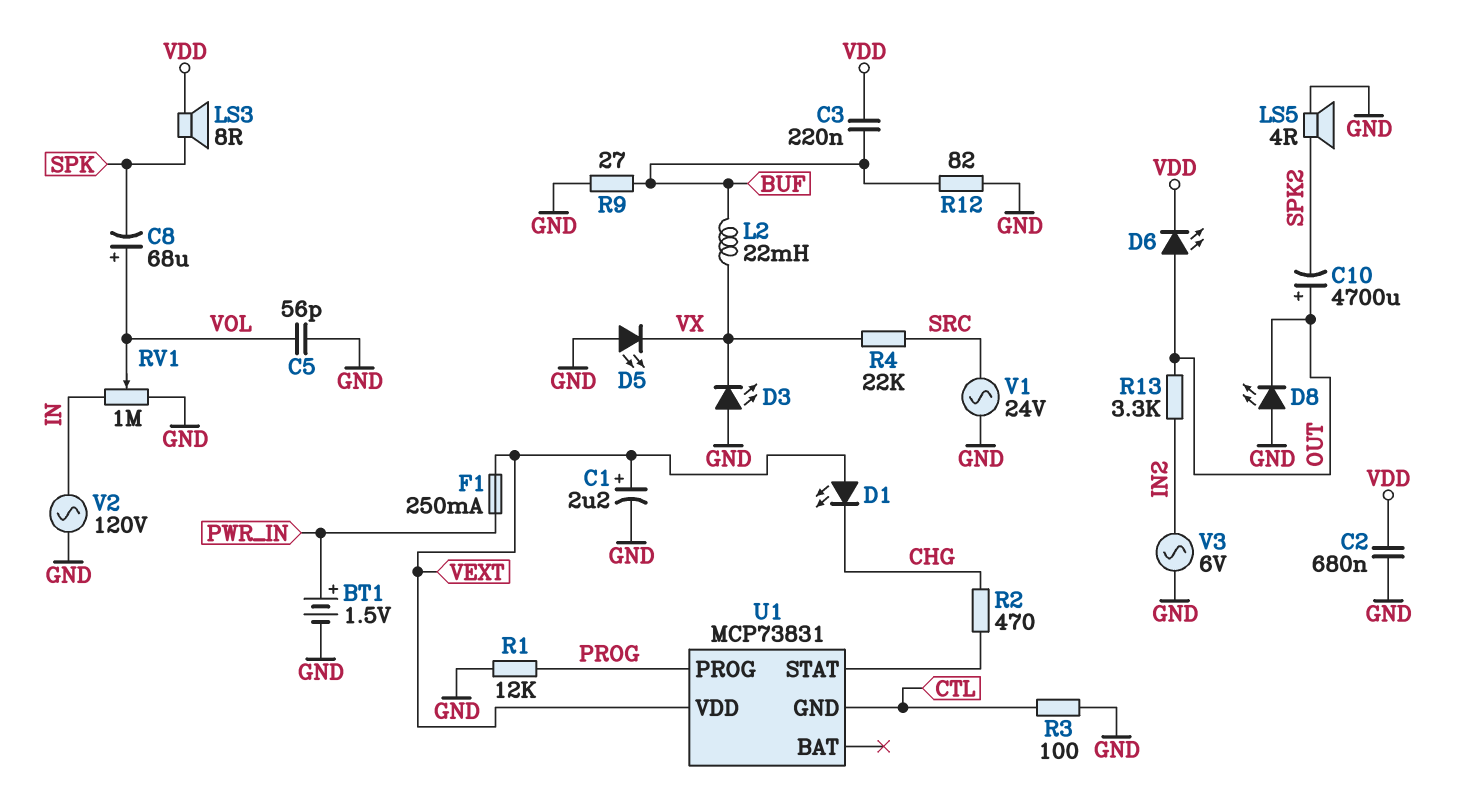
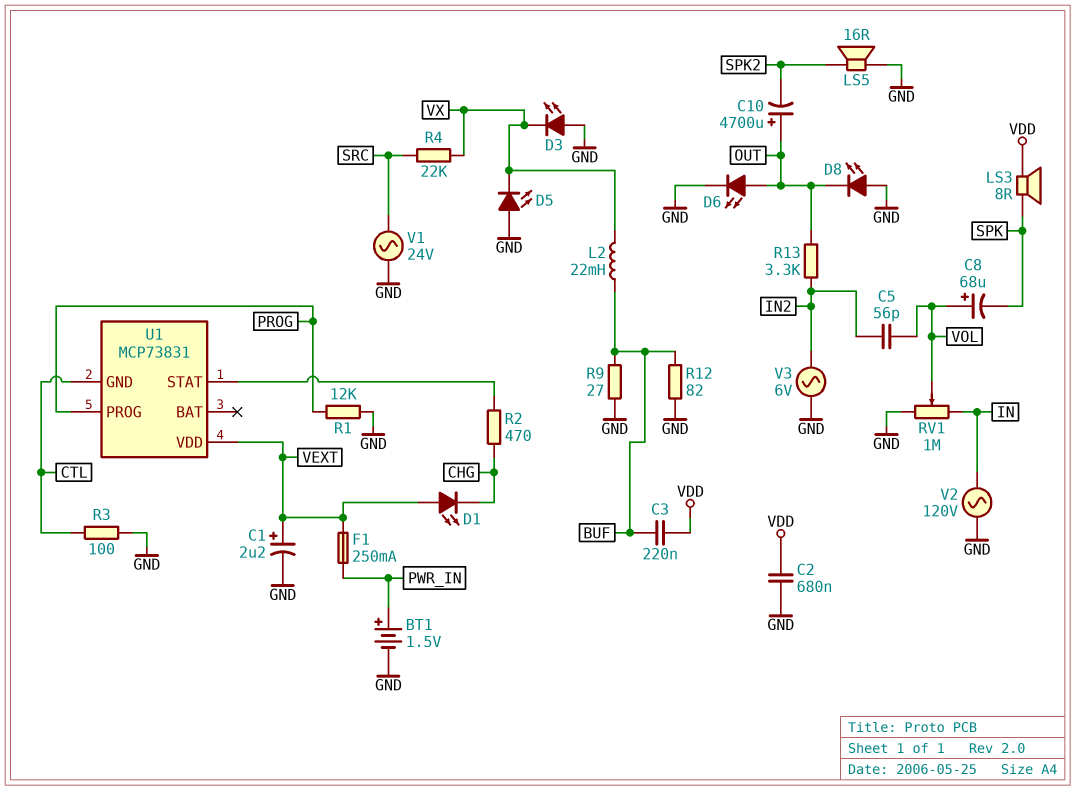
C5: 56pF (GND, VOL) -> 56pF (IN2, VOL)
D6: LED (A OUT, K VDD) -> LED (A OUT, K GND)
LS5: speaker 4R (GND, SPK2) -> speaker 16R (GND, SPK2)

